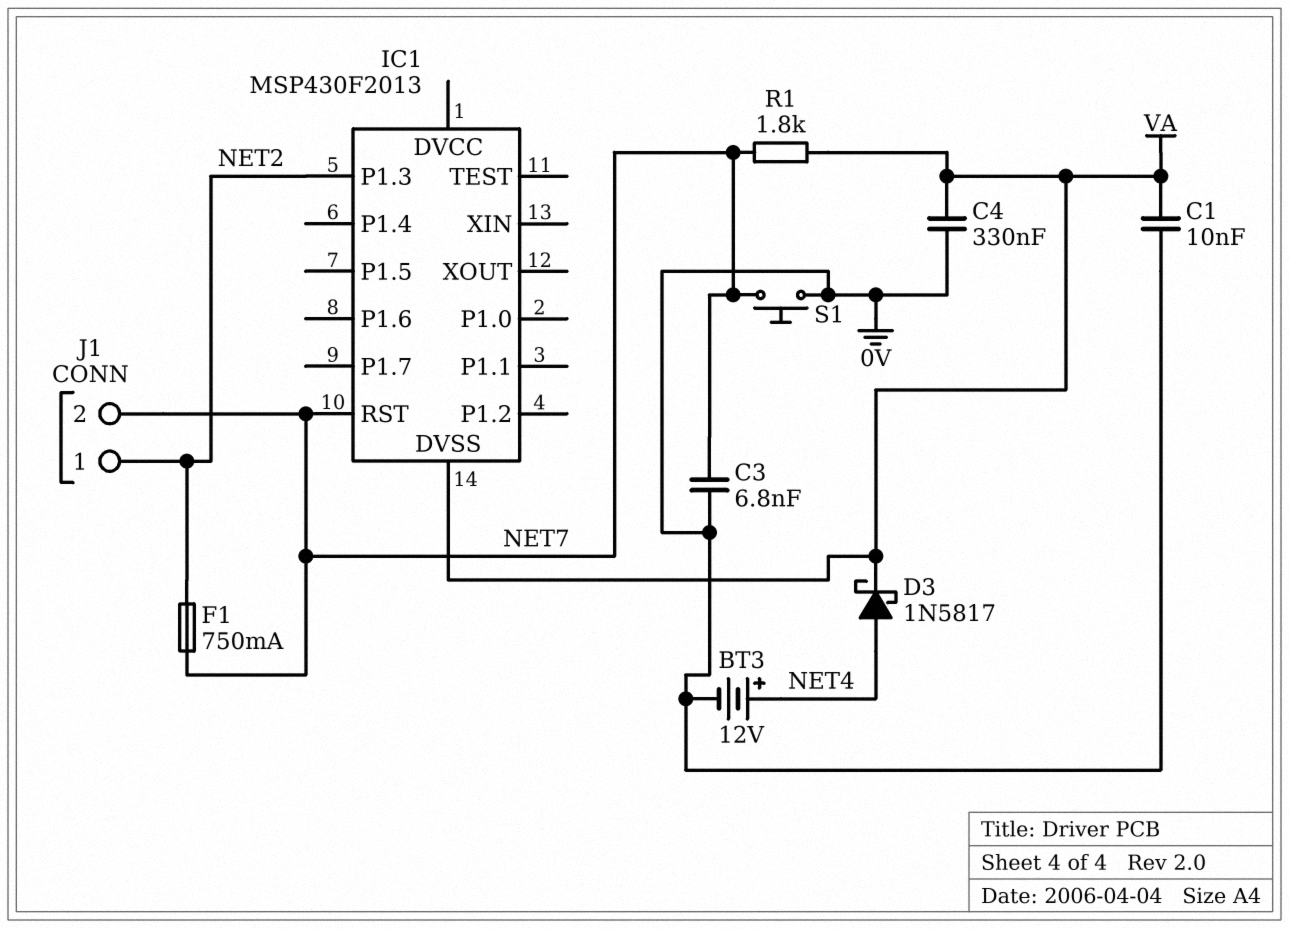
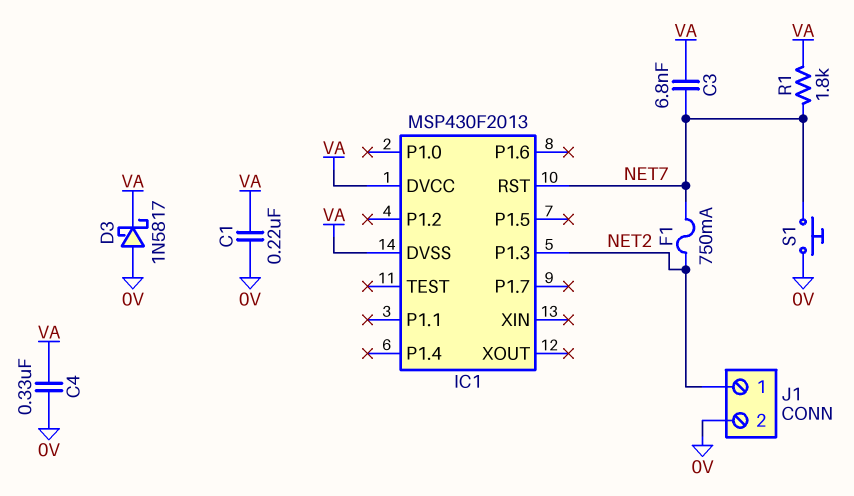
BT3: 12V (plus NET4, minus 0V) -> none
C1: 10nF (0V, VA) -> 220nF (0V, VA)
C3: 6.8nF (0V, NET7) -> 6.8nF (NET7, VA)
D3: schottky 1N5817 (A NET4, K VA) -> schottky 1N5817 (A 0V, K VA)
IC1 pin DVCC: none -> VA
J1 pin 2: NET7 -> 0V

